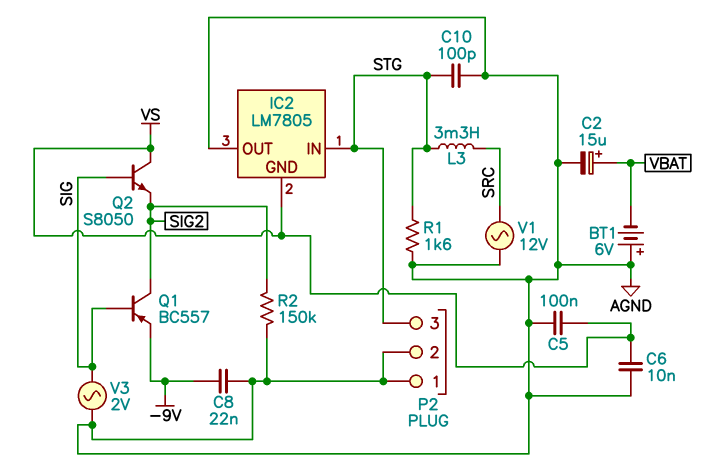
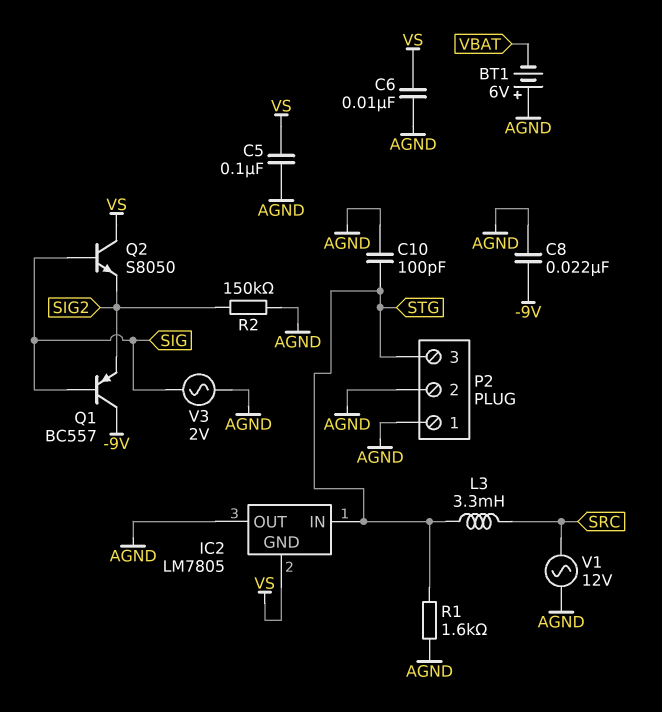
C2: 15uF (plus VBAT, minus AGND) -> none
Q1: PNP BC557 (B SIG, C SIG2, E -9V) -> PNP BC557 (B SIG, C -9V, E SIG2)

